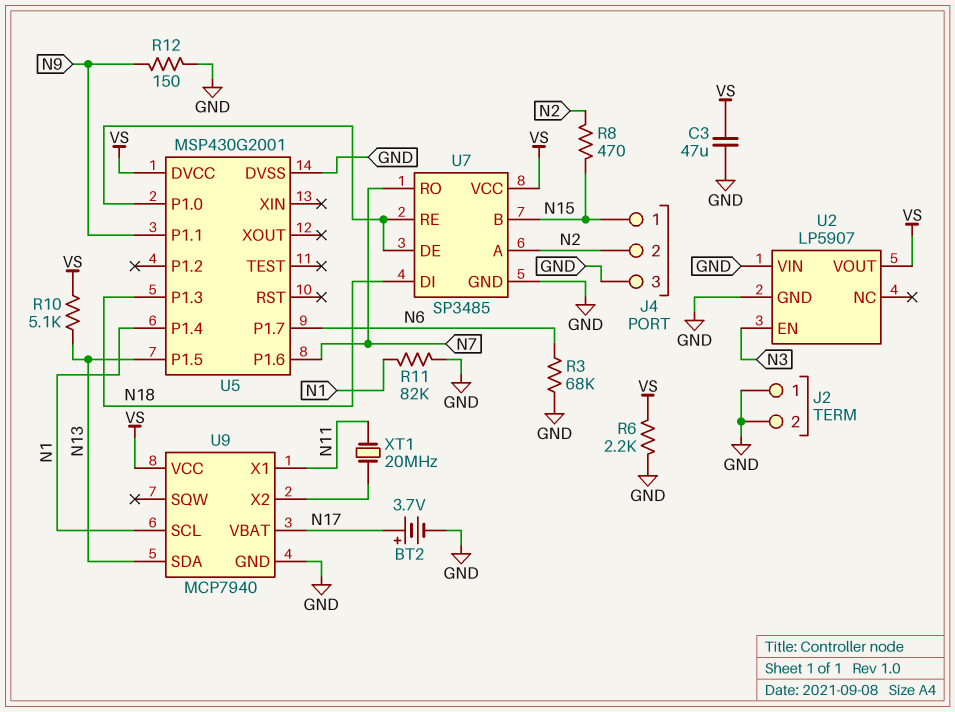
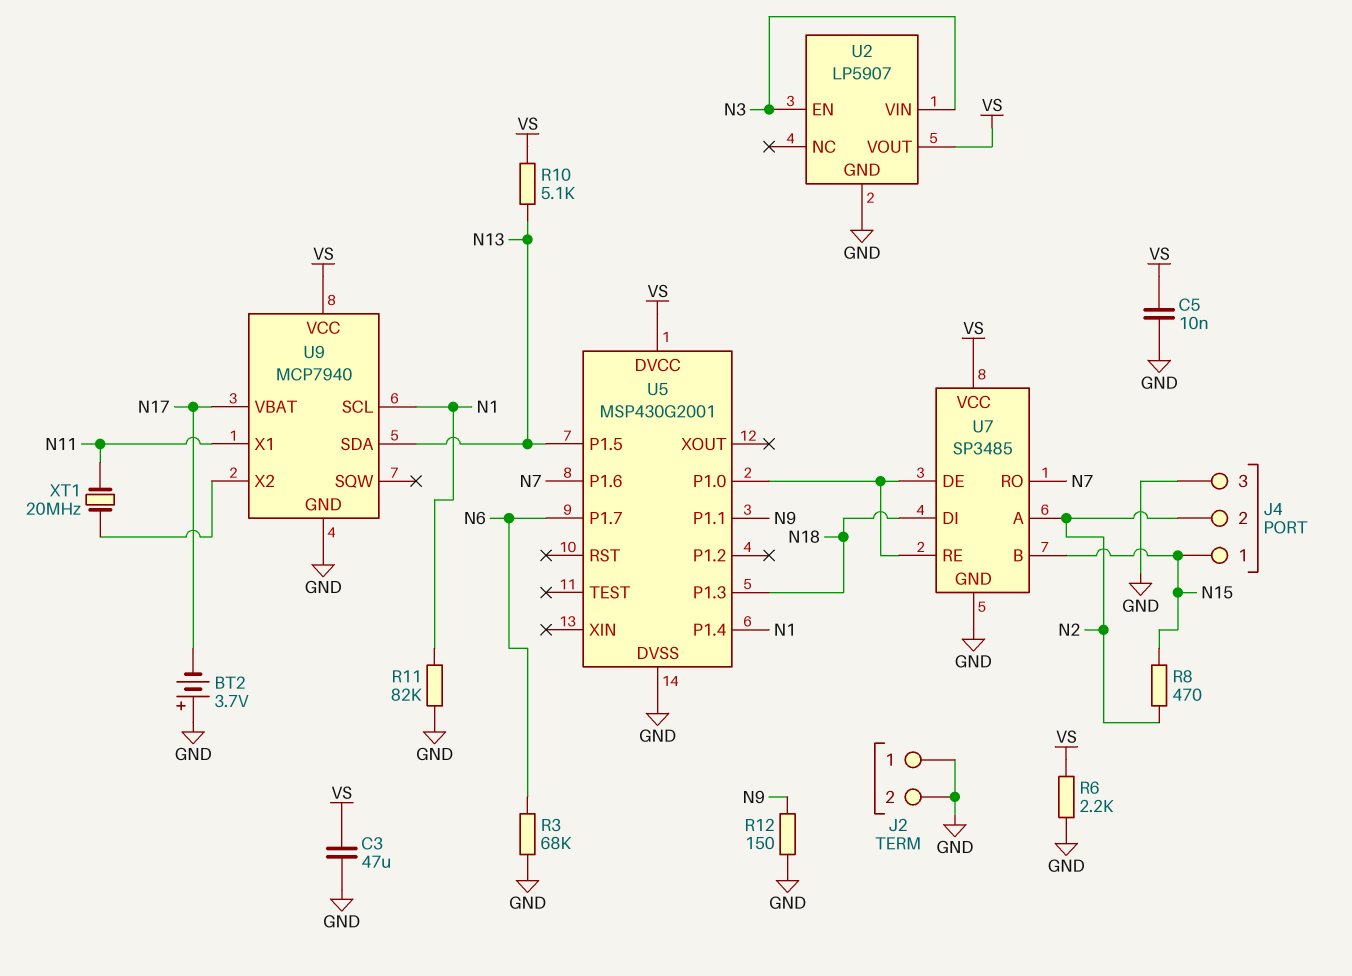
BT2: 3.7V (plus N17, minus GND) -> 3.7V (plus GND, minus N17)
C5: none -> 10nF (GND, VS)
U2 pin VIN: GND -> N3

